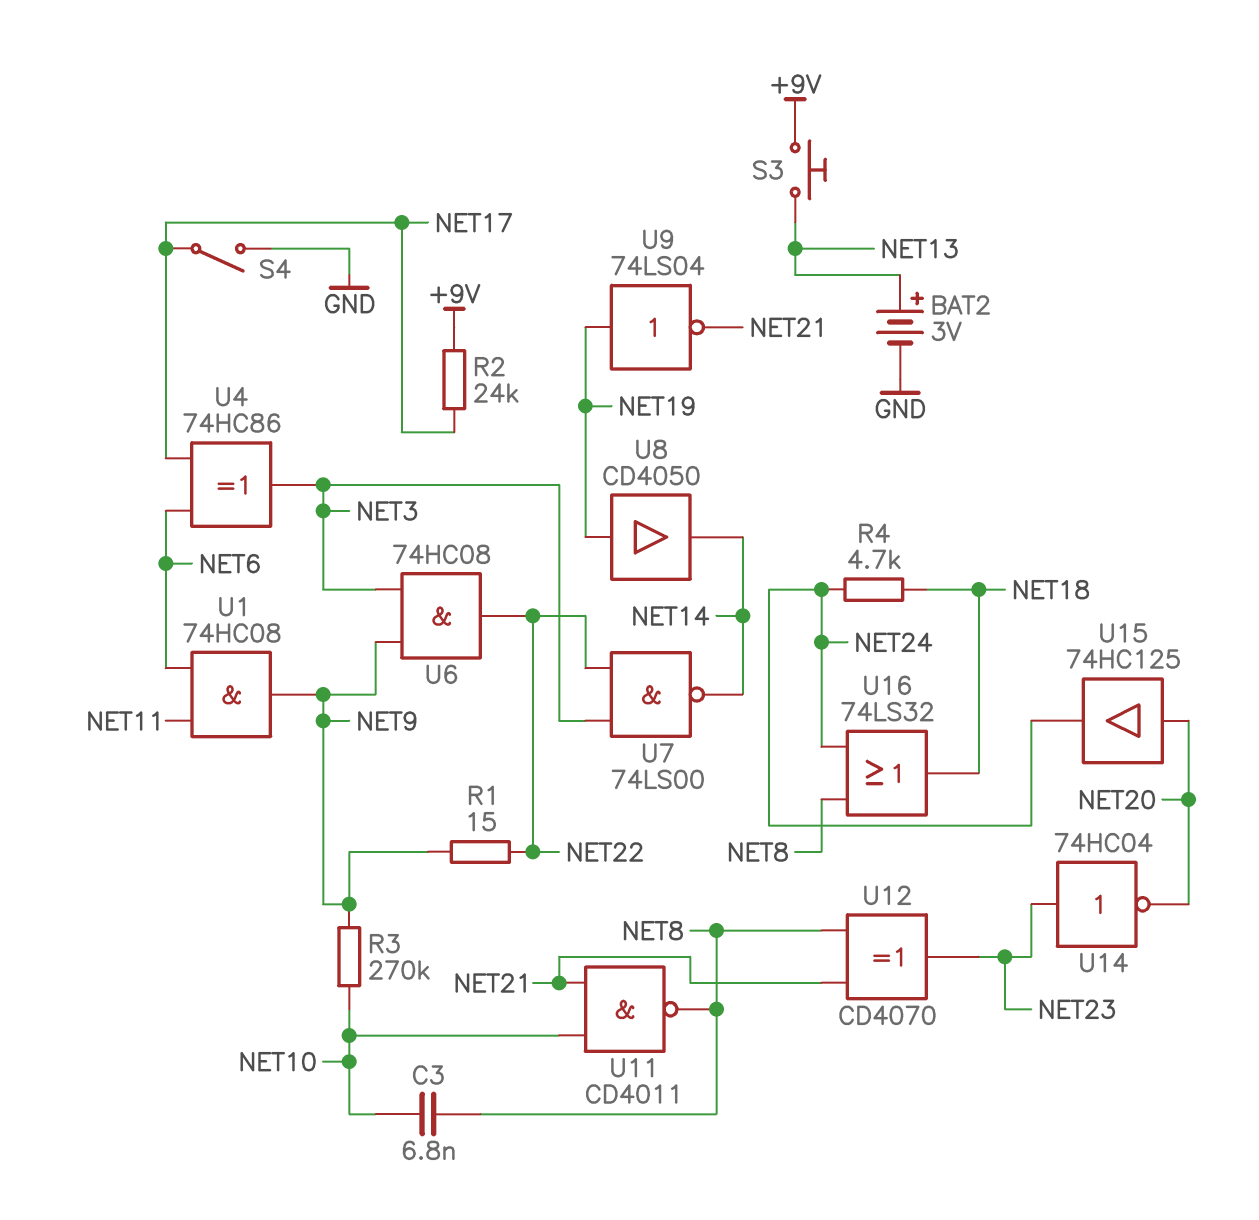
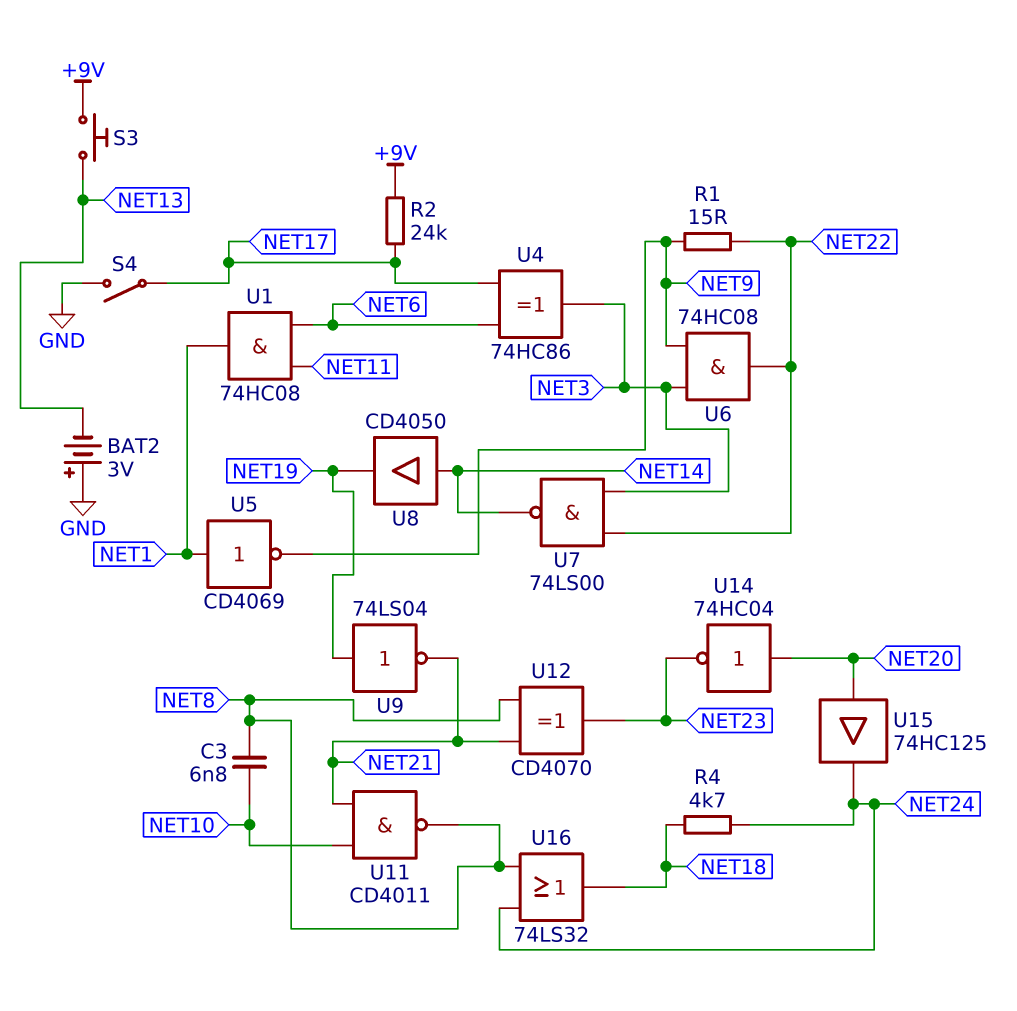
BAT2: 3V (plus NET13, minus GND) -> 3V (plus GND, minus NET13)
R3: 270k (NET9, NET10) -> none
U1: AND 74HC08 (in NET6, in NET11, out NET9) -> AND 74HC08 (in NET6, in NET11, out NET1)
U5: none -> NOT CD4069 (in NET1, out NET9)
U8: buffer CD4050 (in NET19, out NET14) -> buffer CD4050 (in NET14, out NET19)
U14: NOT 74HC04 (in NET23, out NET20) -> NOT 74HC04 (in NET20, out NET23)

